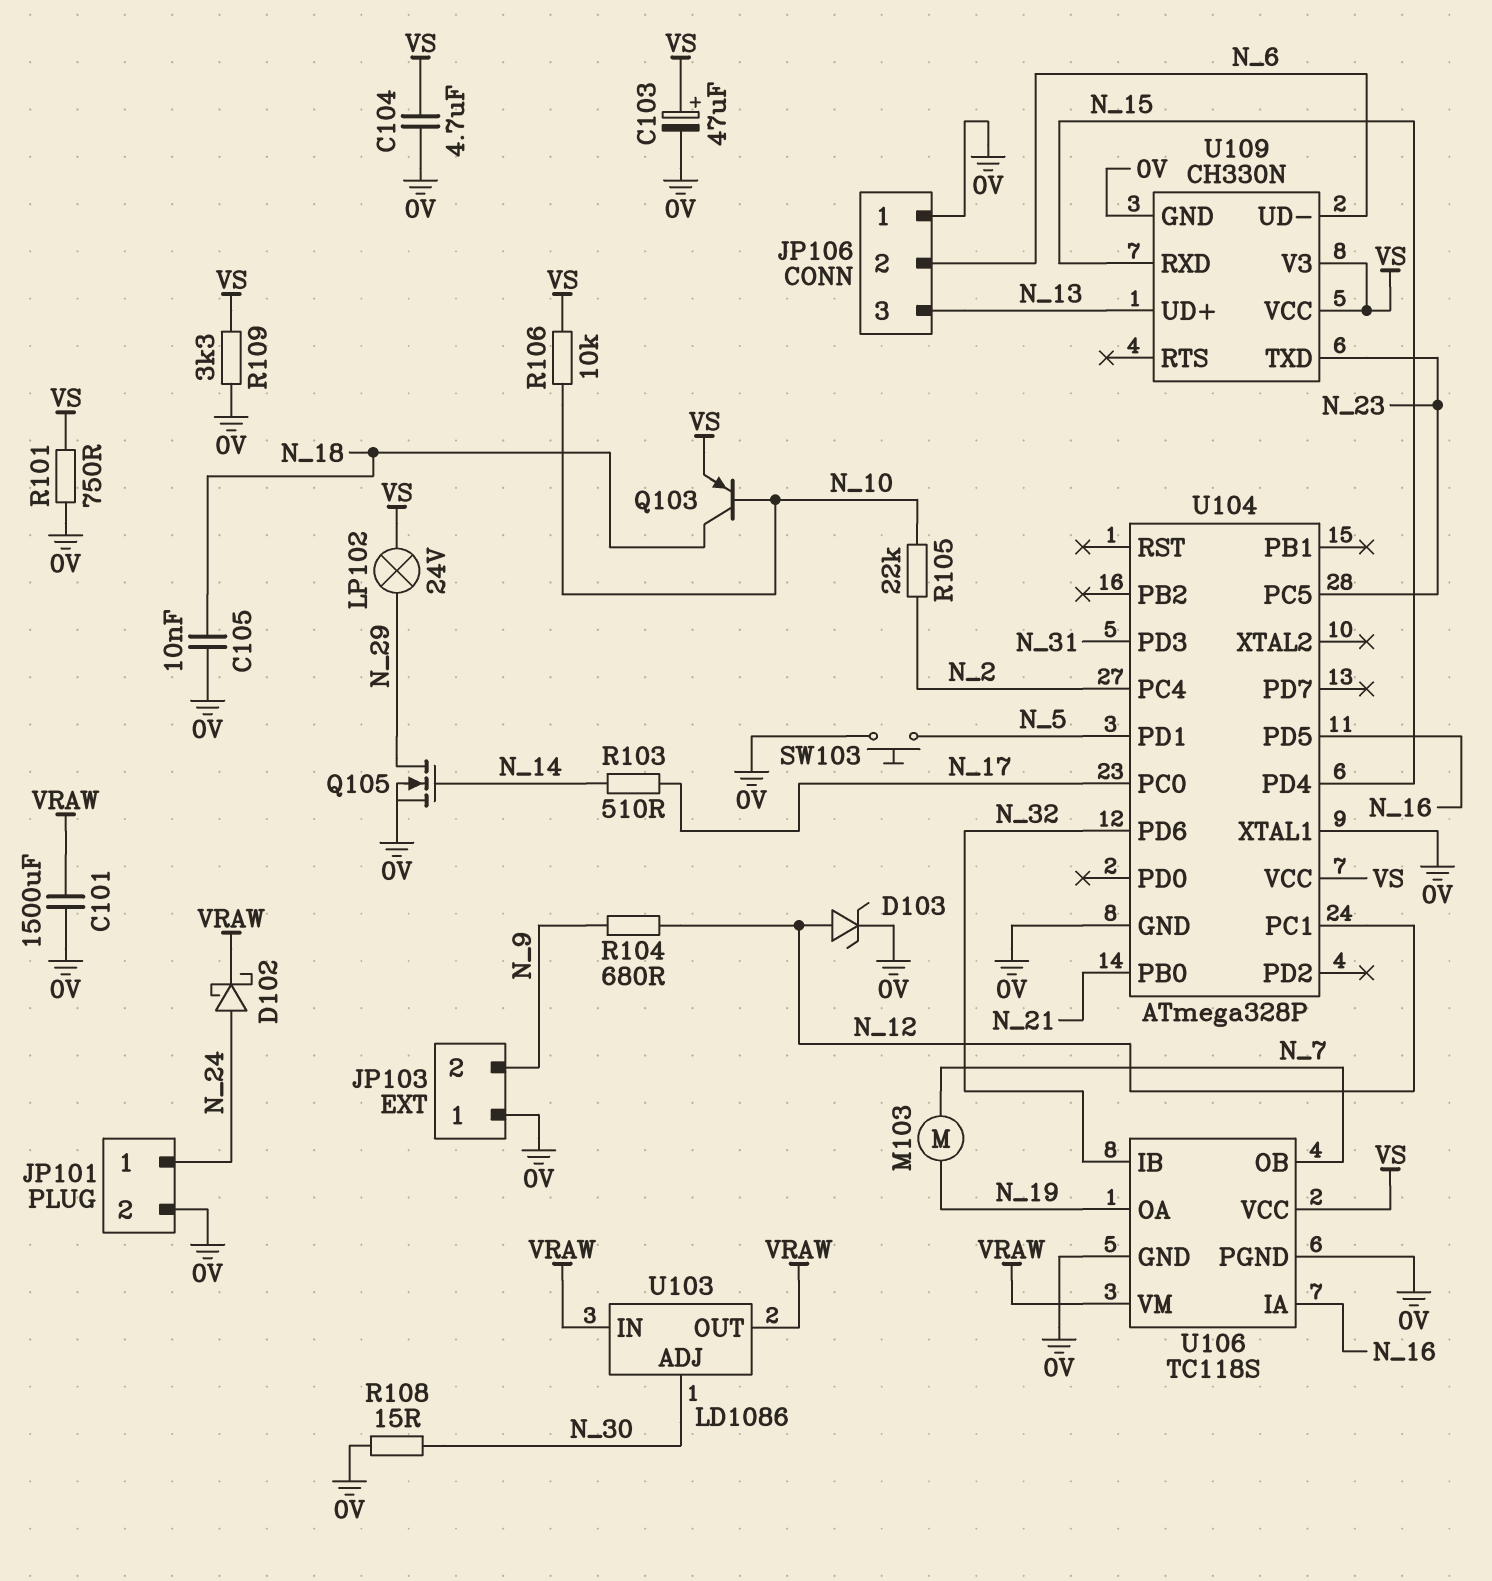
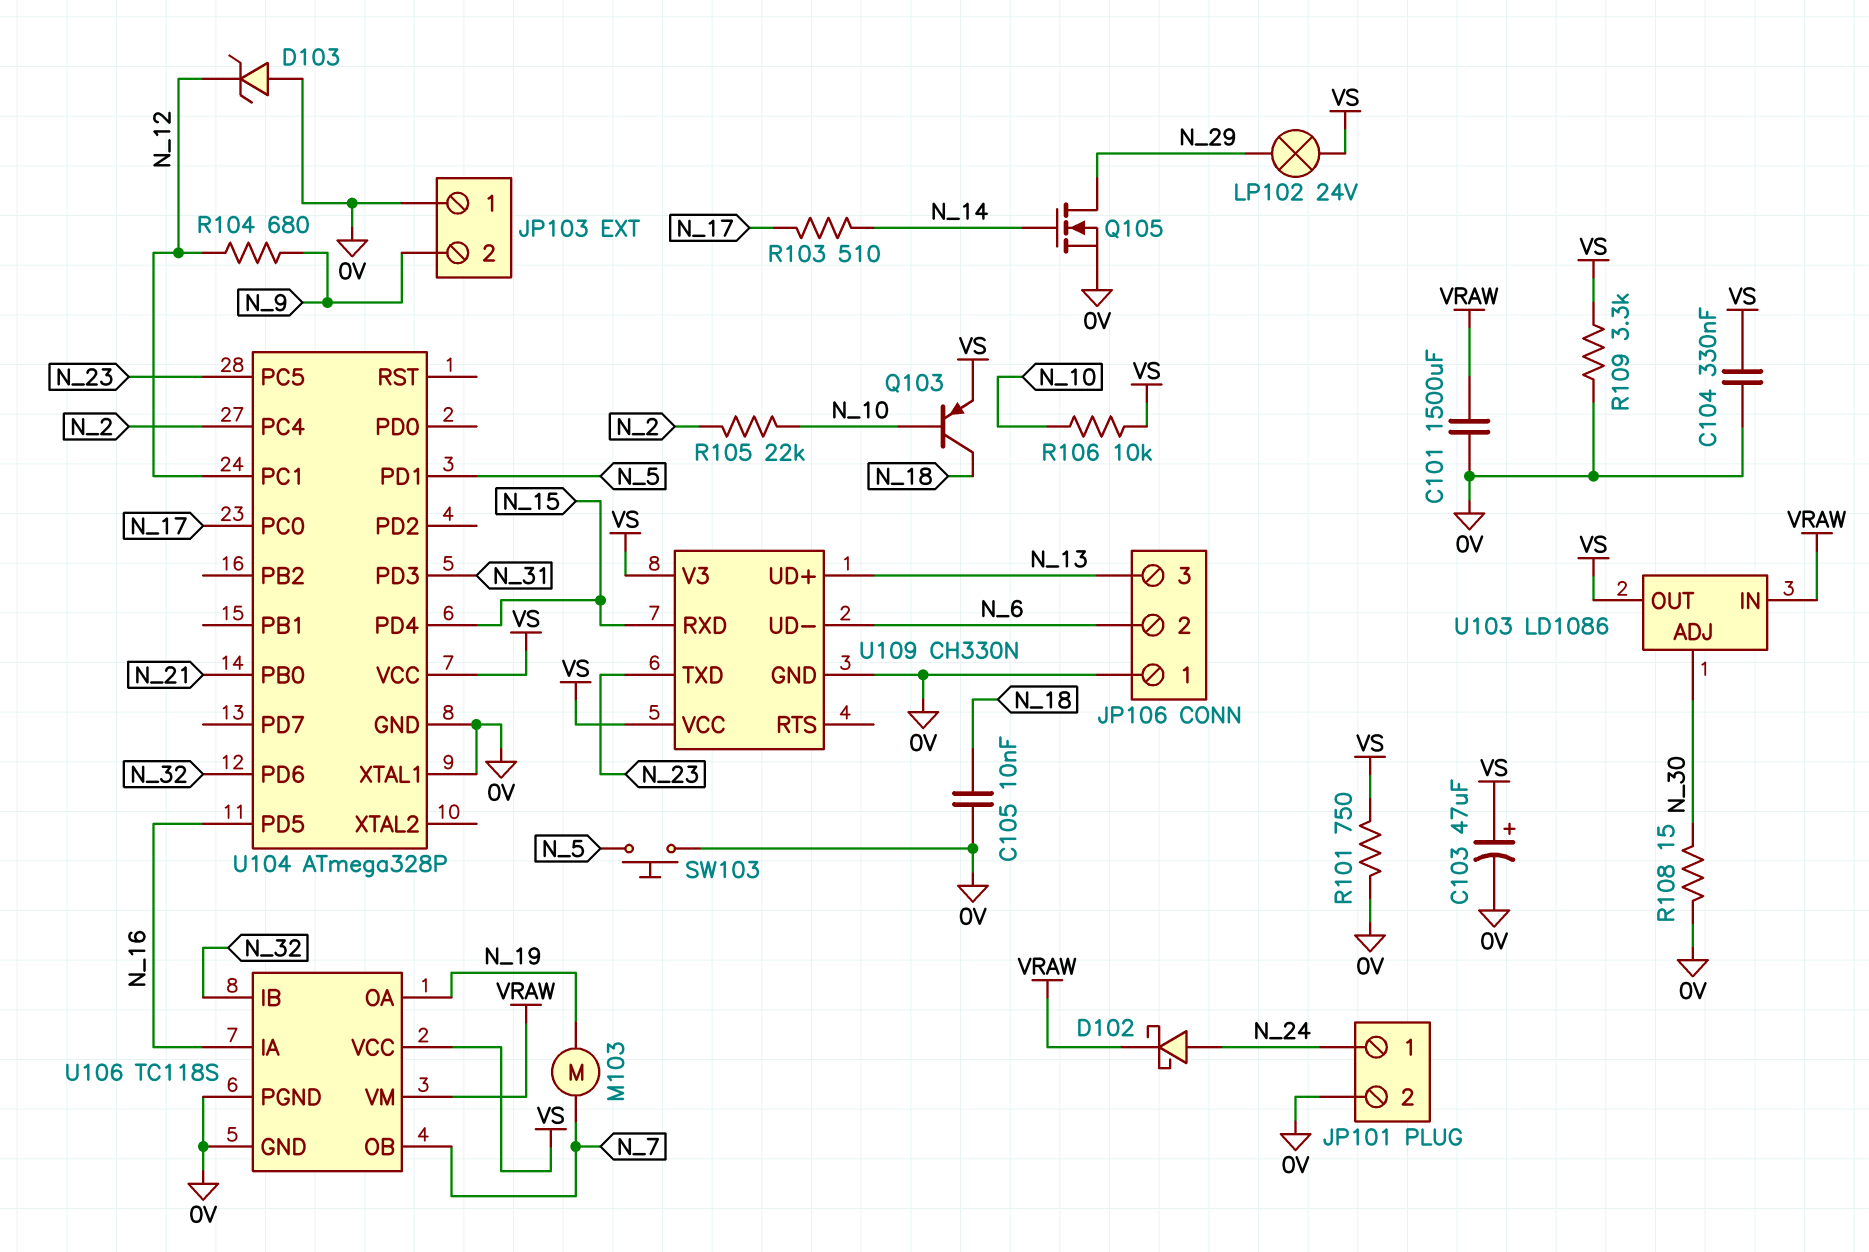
C104: 4.7uF (0V, VS) -> 330nF (0V, VS)
D103: zener (A N_12, K 0V) -> zener (A 0V, K N_12)
U103 pin OUT: VRAW -> VS

